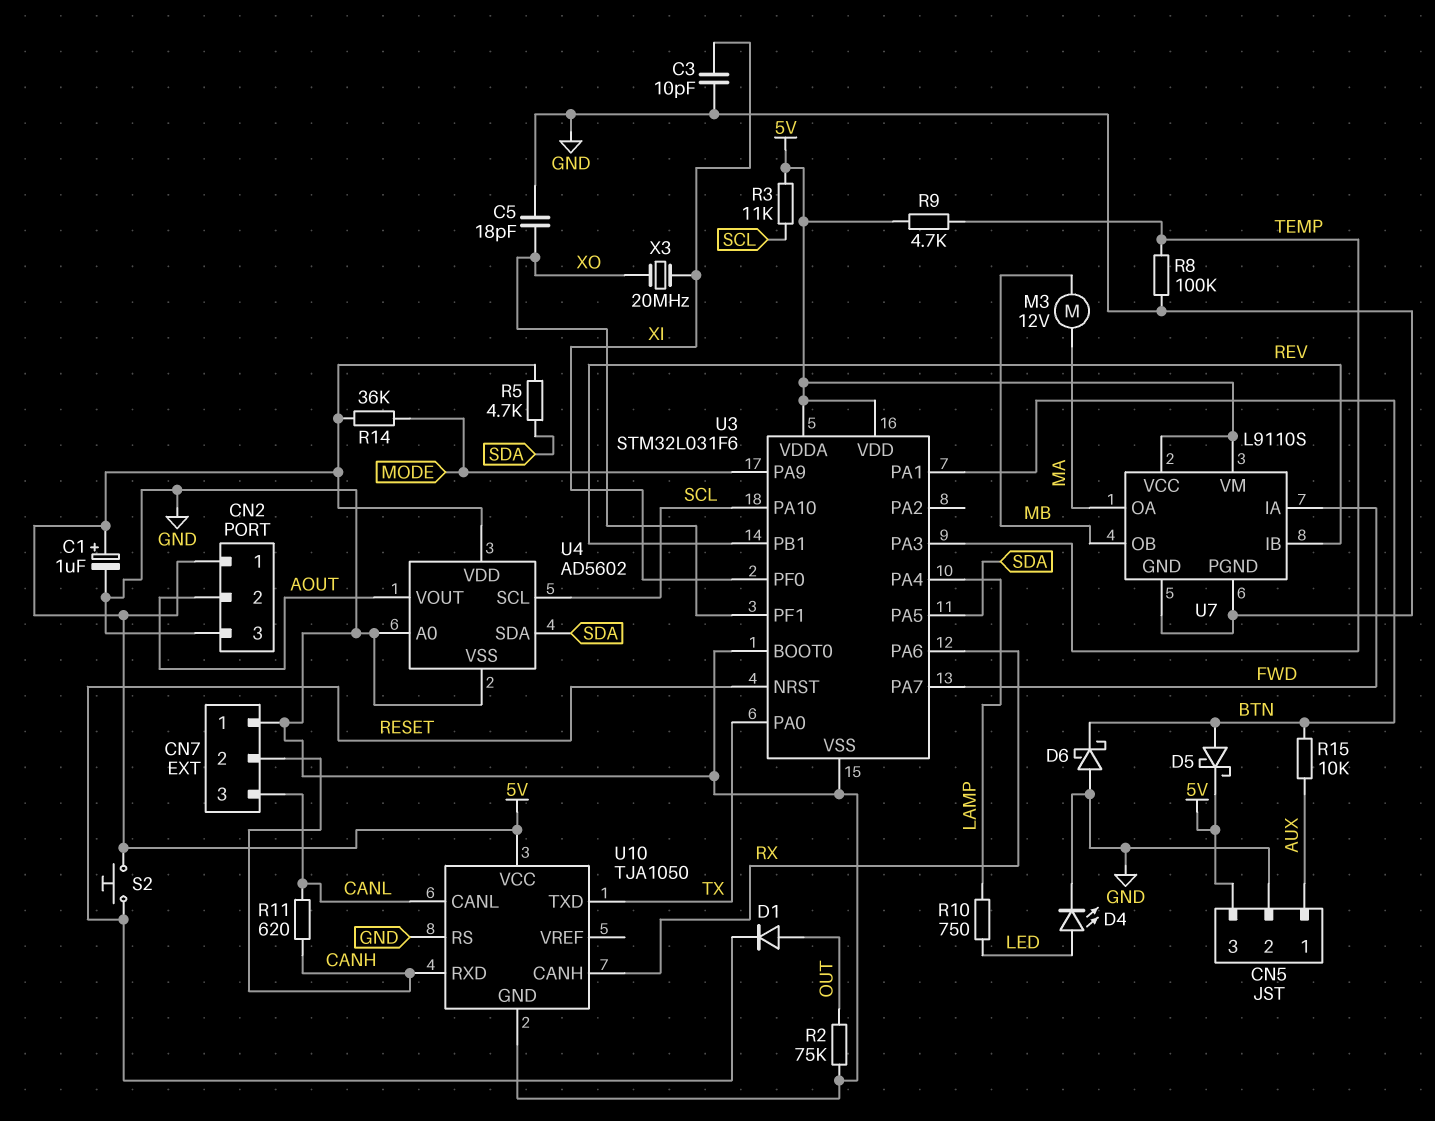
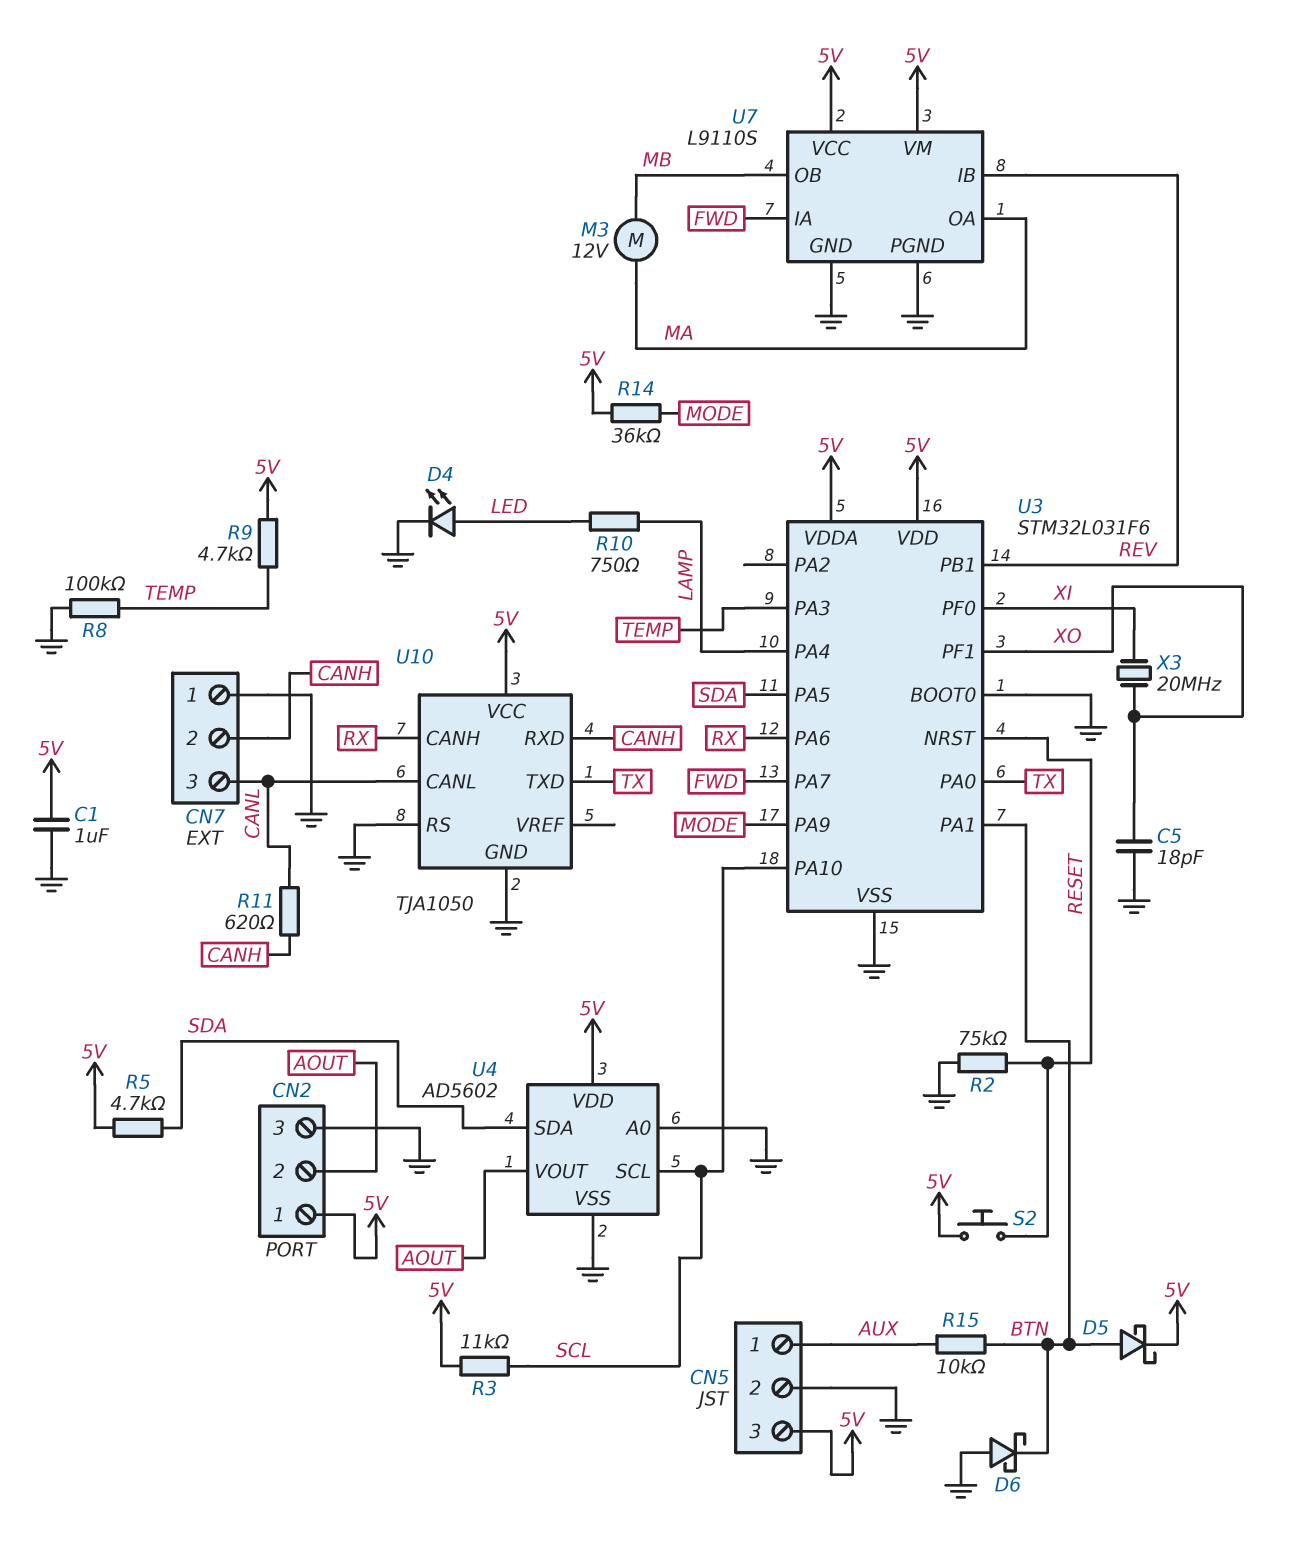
C1: 1uF (plus 5V, minus GND) -> 1uF (5V, GND)
C3: 10pF (GND, XI) -> none
D1: diode (A OUT, K RESET) -> none
R2: 75k (GND, OUT) -> 75k (GND, RESET)

